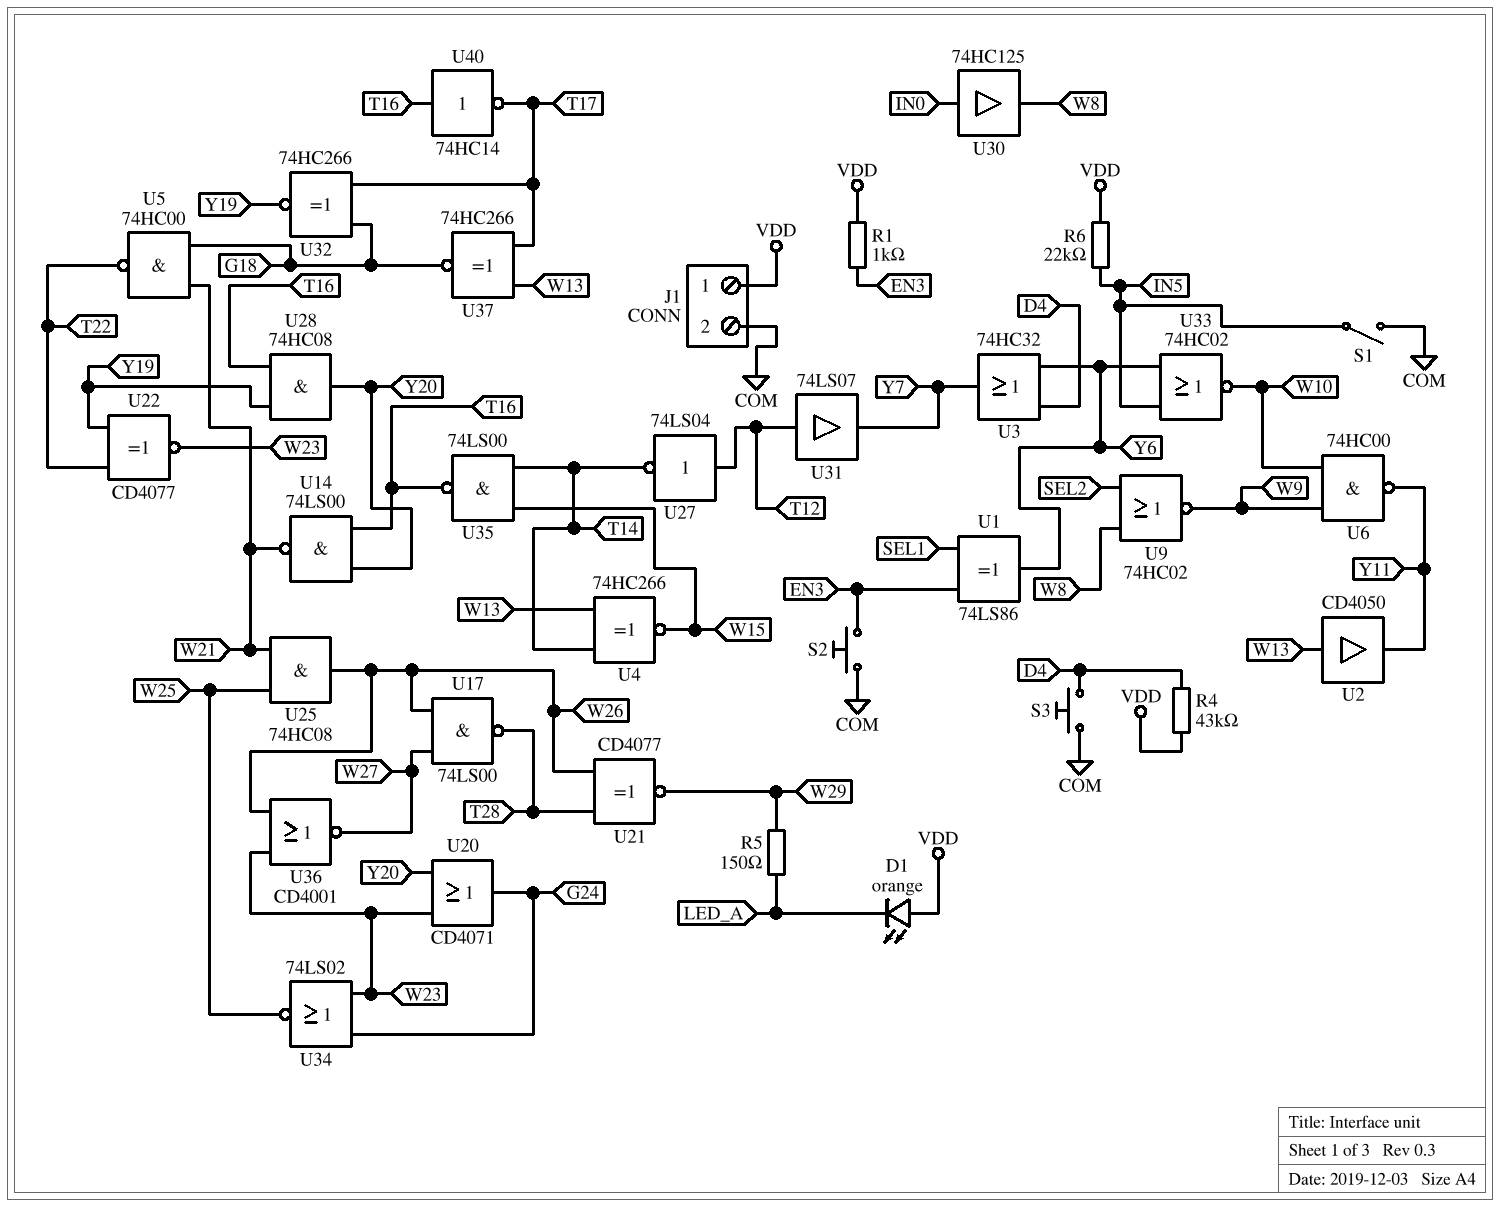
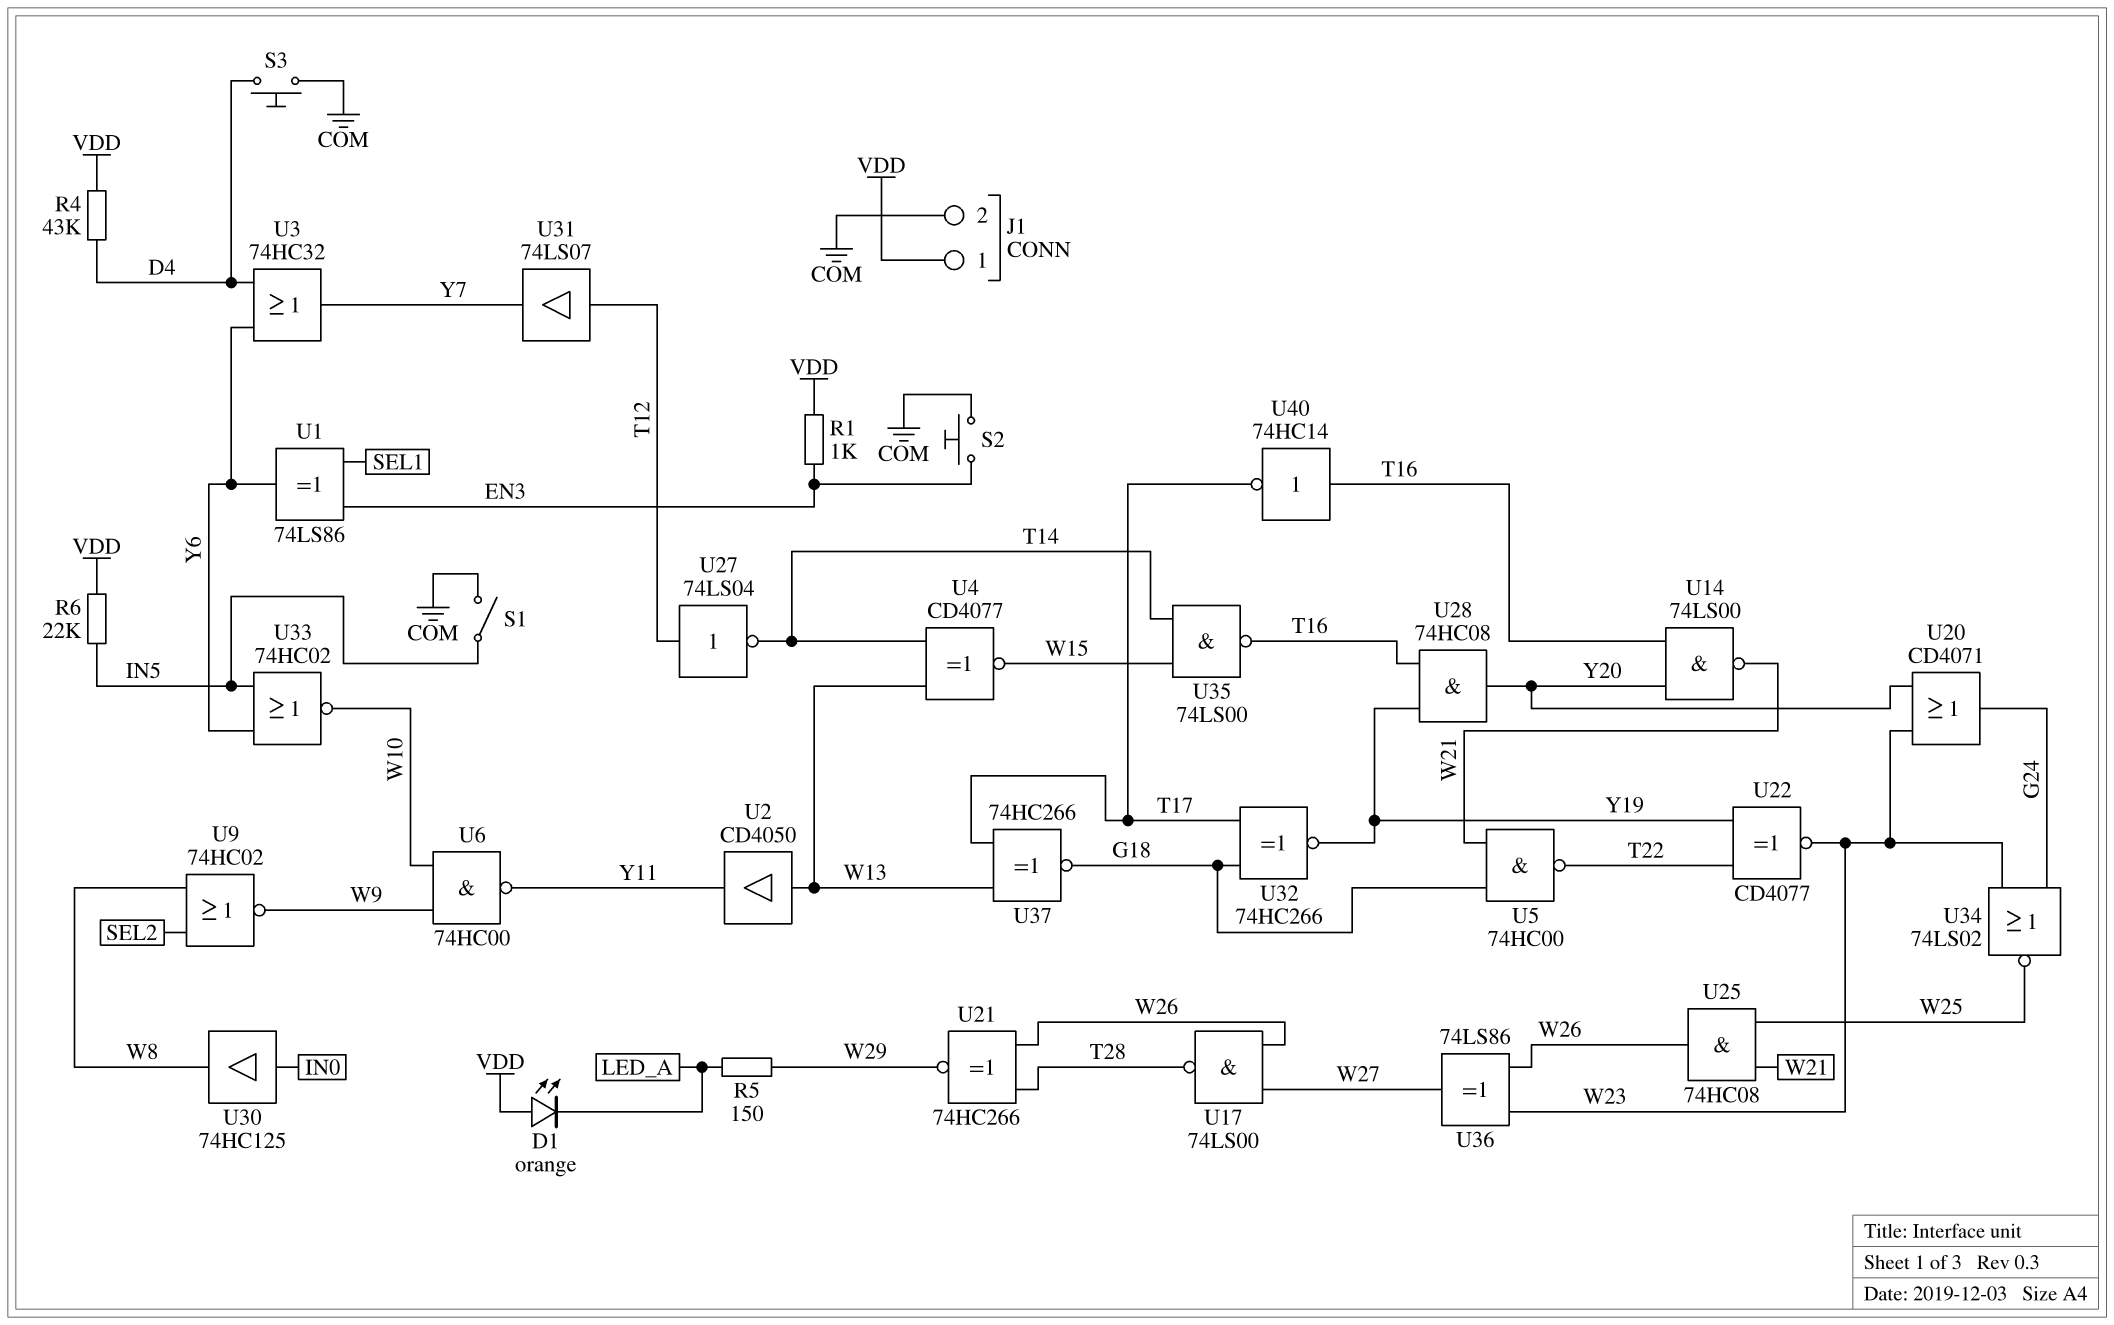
U4: XNOR 74HC266 (in T14, in W13, out W15) -> XNOR CD4077 (in T14, in W13, out W15)
U21: XNOR CD4077 (in T28, in W26, out W29) -> XNOR 74HC266 (in T28, in W26, out W29)
U36: NOR CD4001 (in W23, in W26, out W27) -> XOR 74LS86 (in W23, in W26, out W27)

